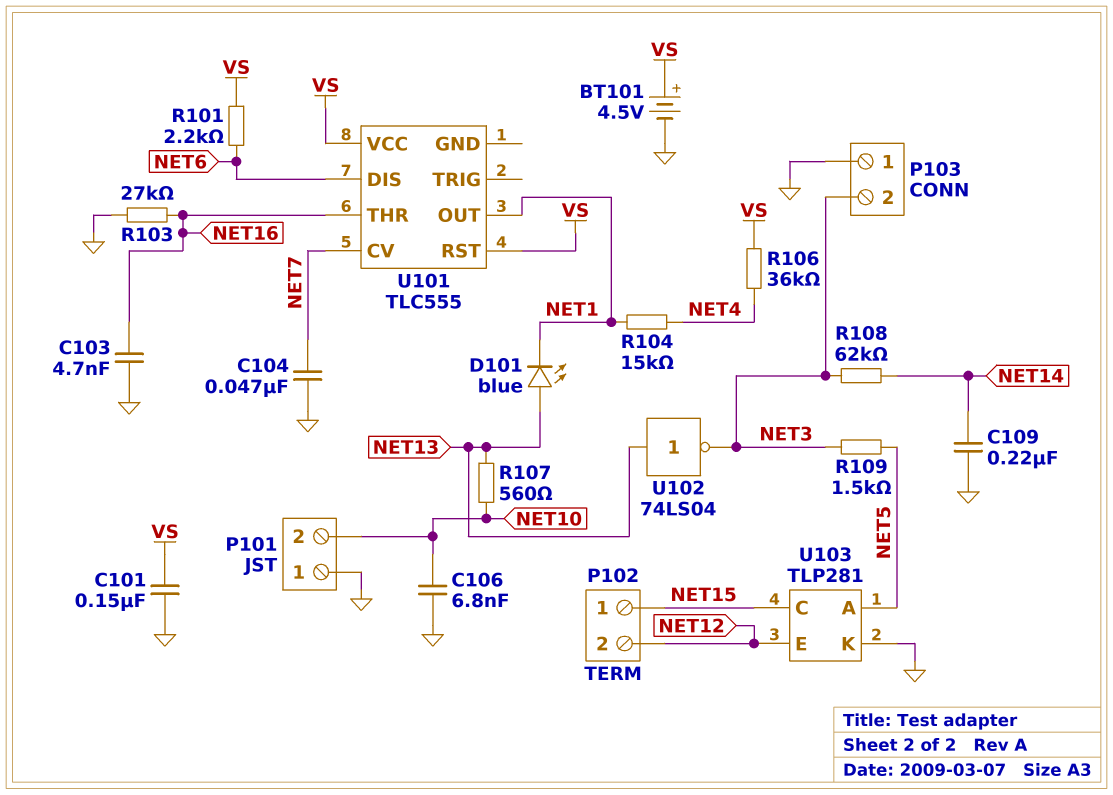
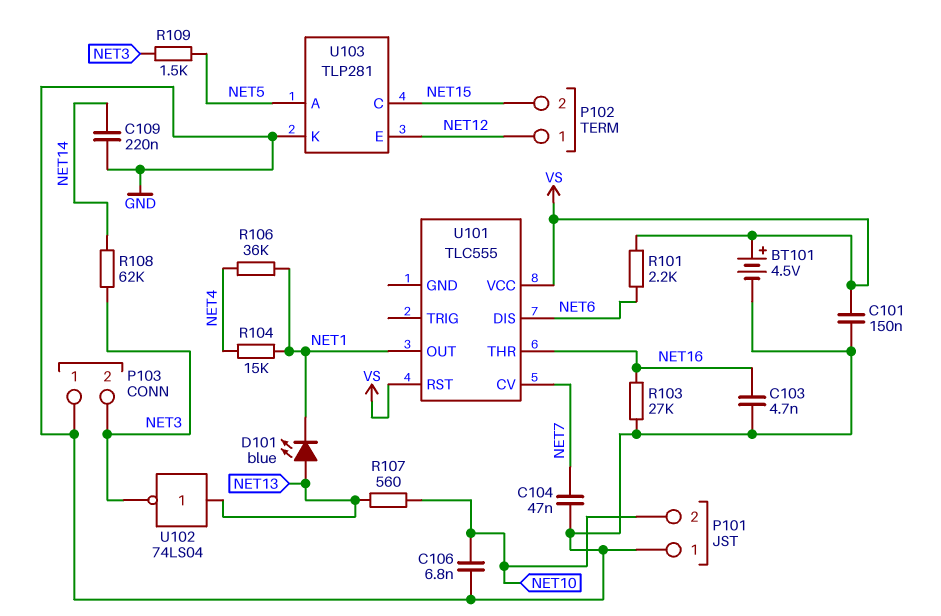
P102 pin 1: NET15 -> NET12
P102 pin 2: NET12 -> NET15
R106: 36k (NET4, VS) -> 36k (NET1, NET4)

